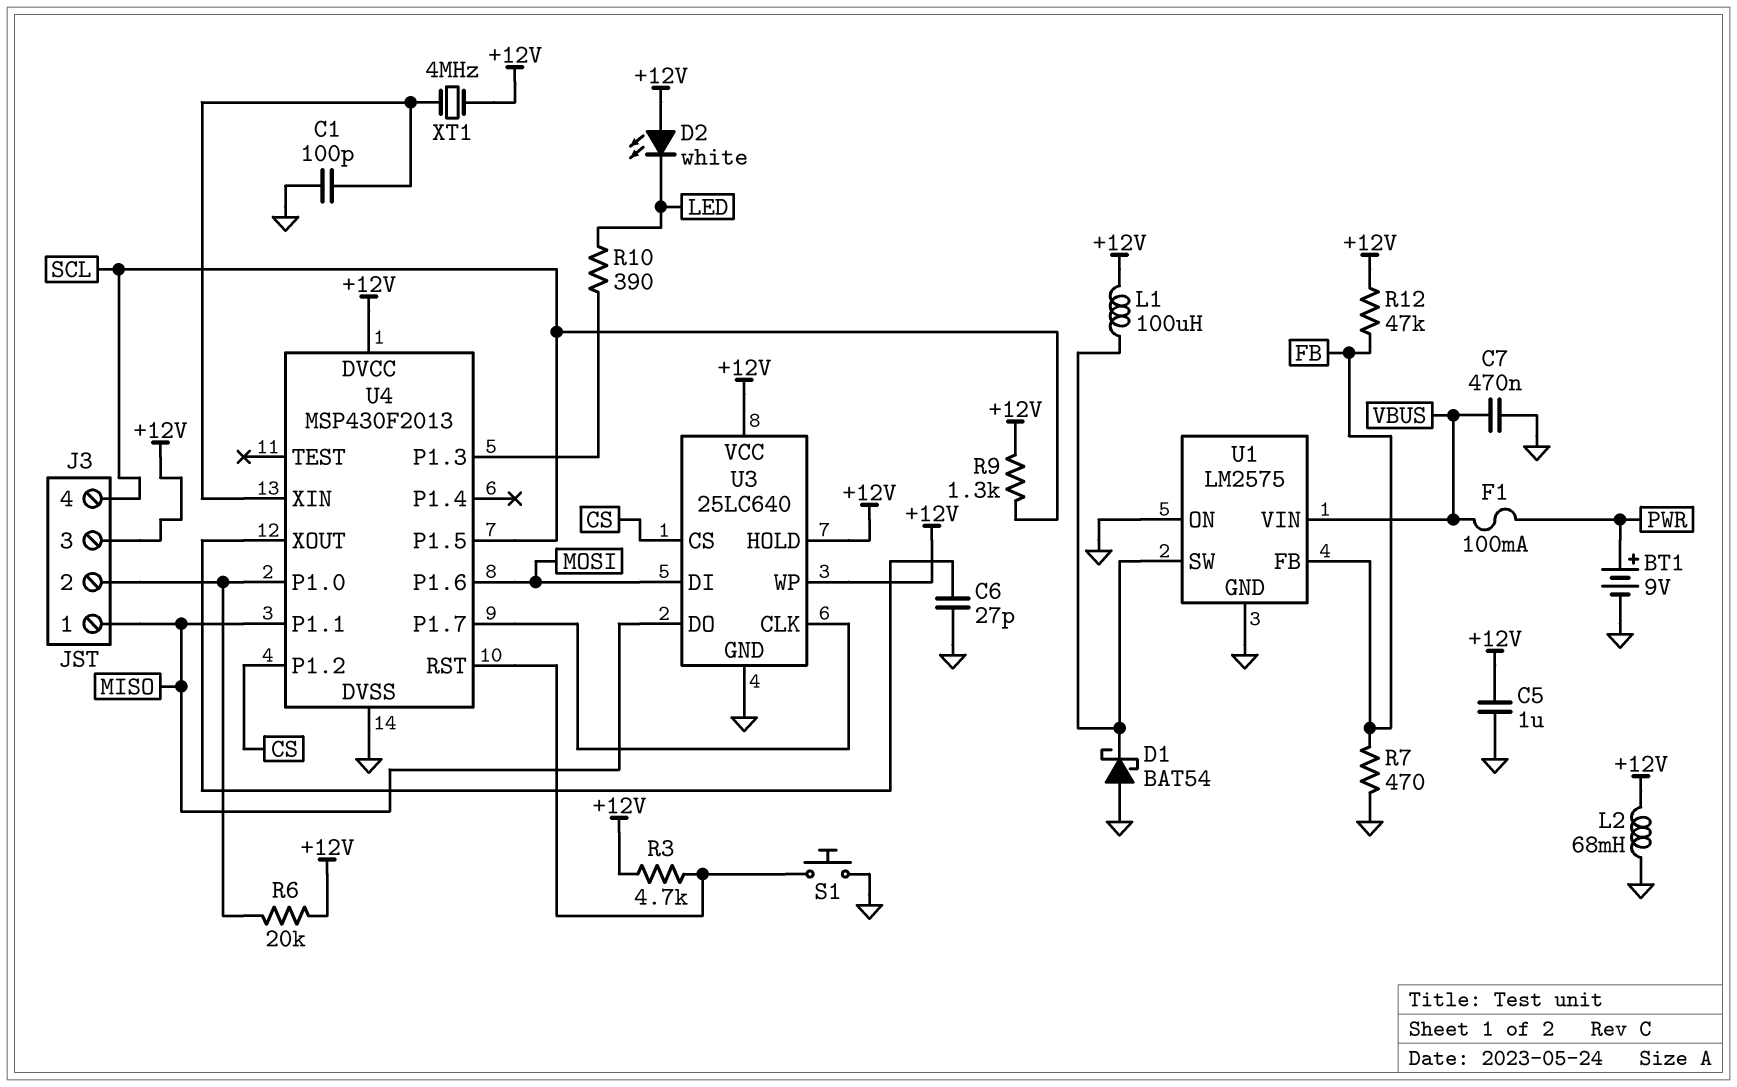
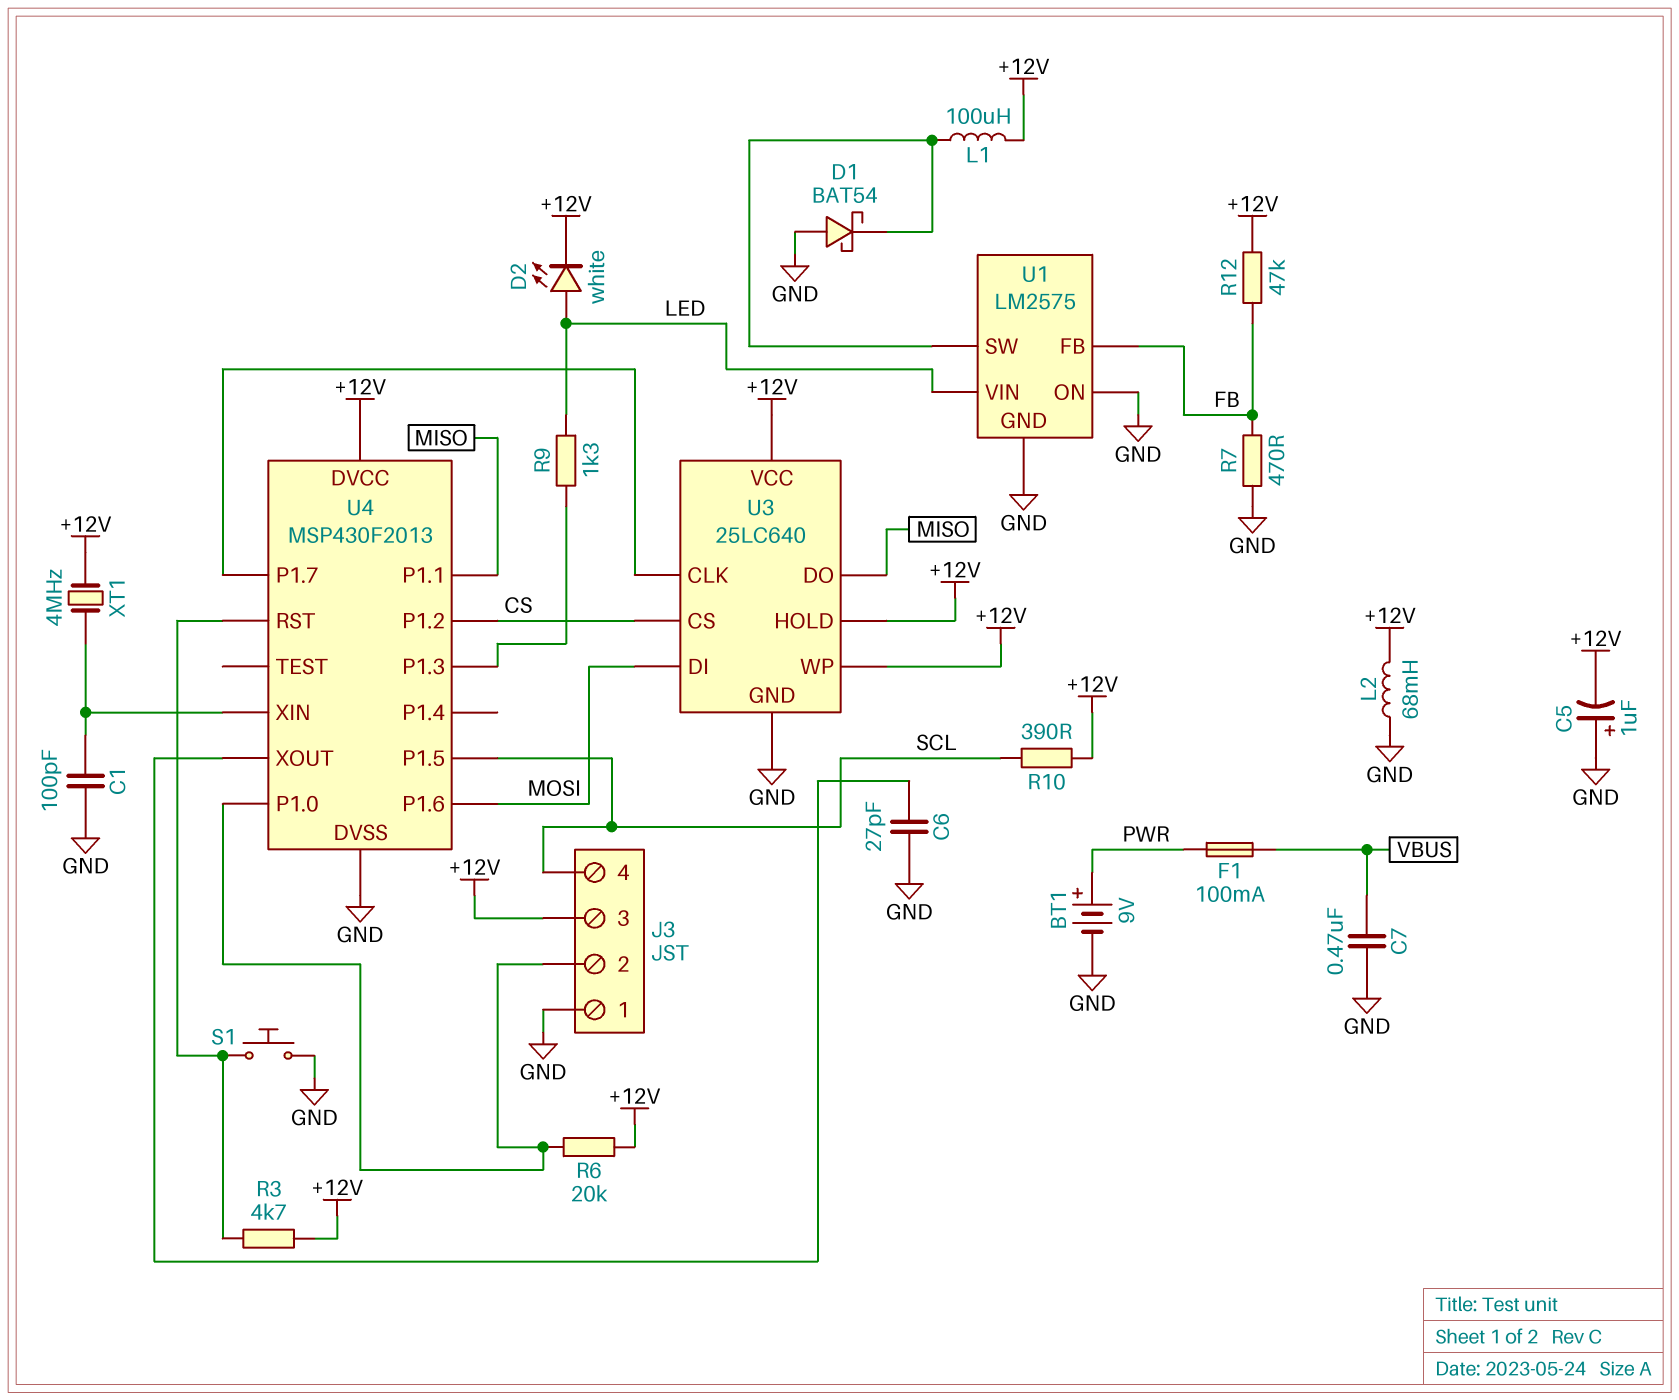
C5: 1uF (+12V, GND) -> 1uF (plus GND, minus +12V)
D2: LED white (A +12V, K LED) -> LED white (A LED, K +12V)
J3 pin 1: MISO -> GND
R9: 1.3k (+12V, SCL) -> 1.3k (LED, U4/P1.3)
R10: 390 (LED, U4/P1.3) -> 390 (+12V, SCL)
U1 pin VIN: VBUS -> LED

